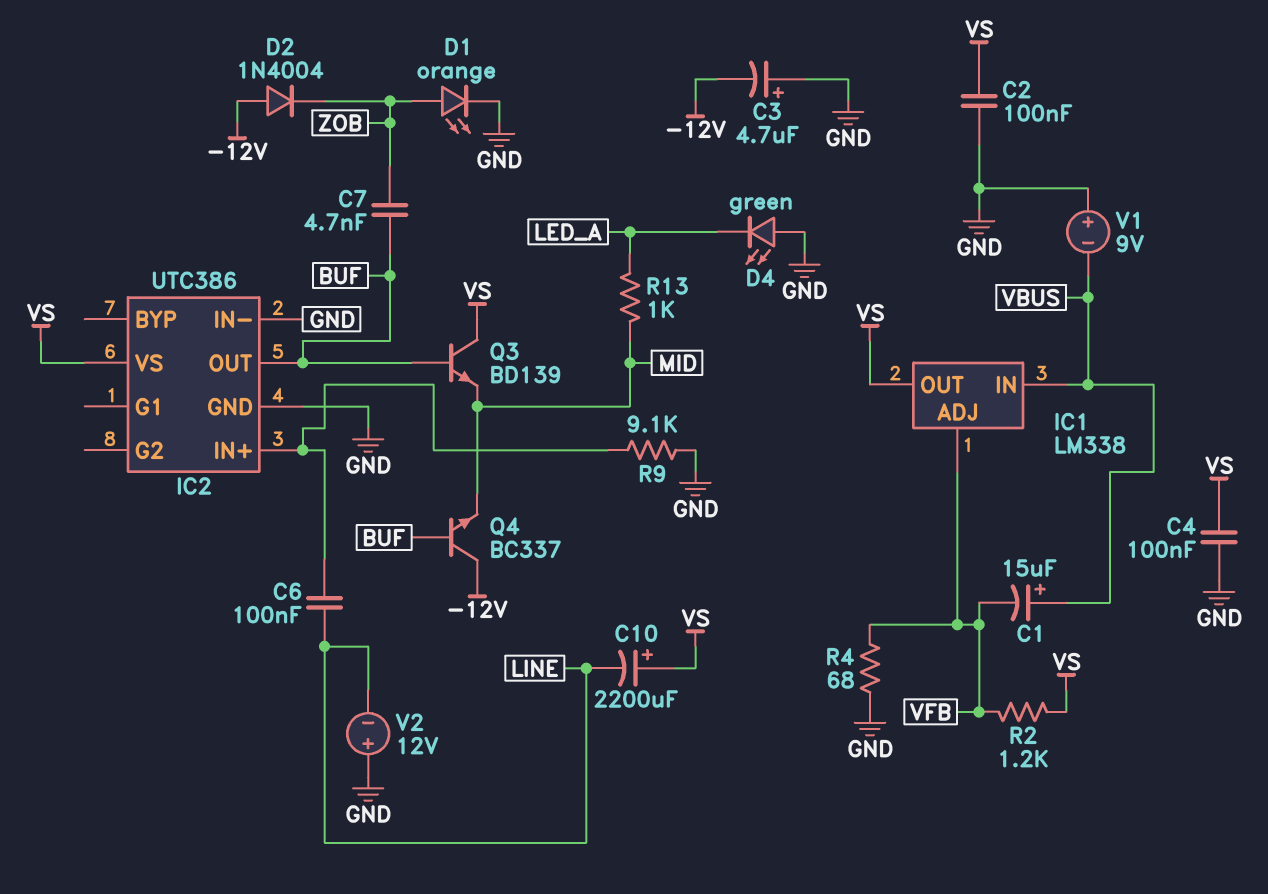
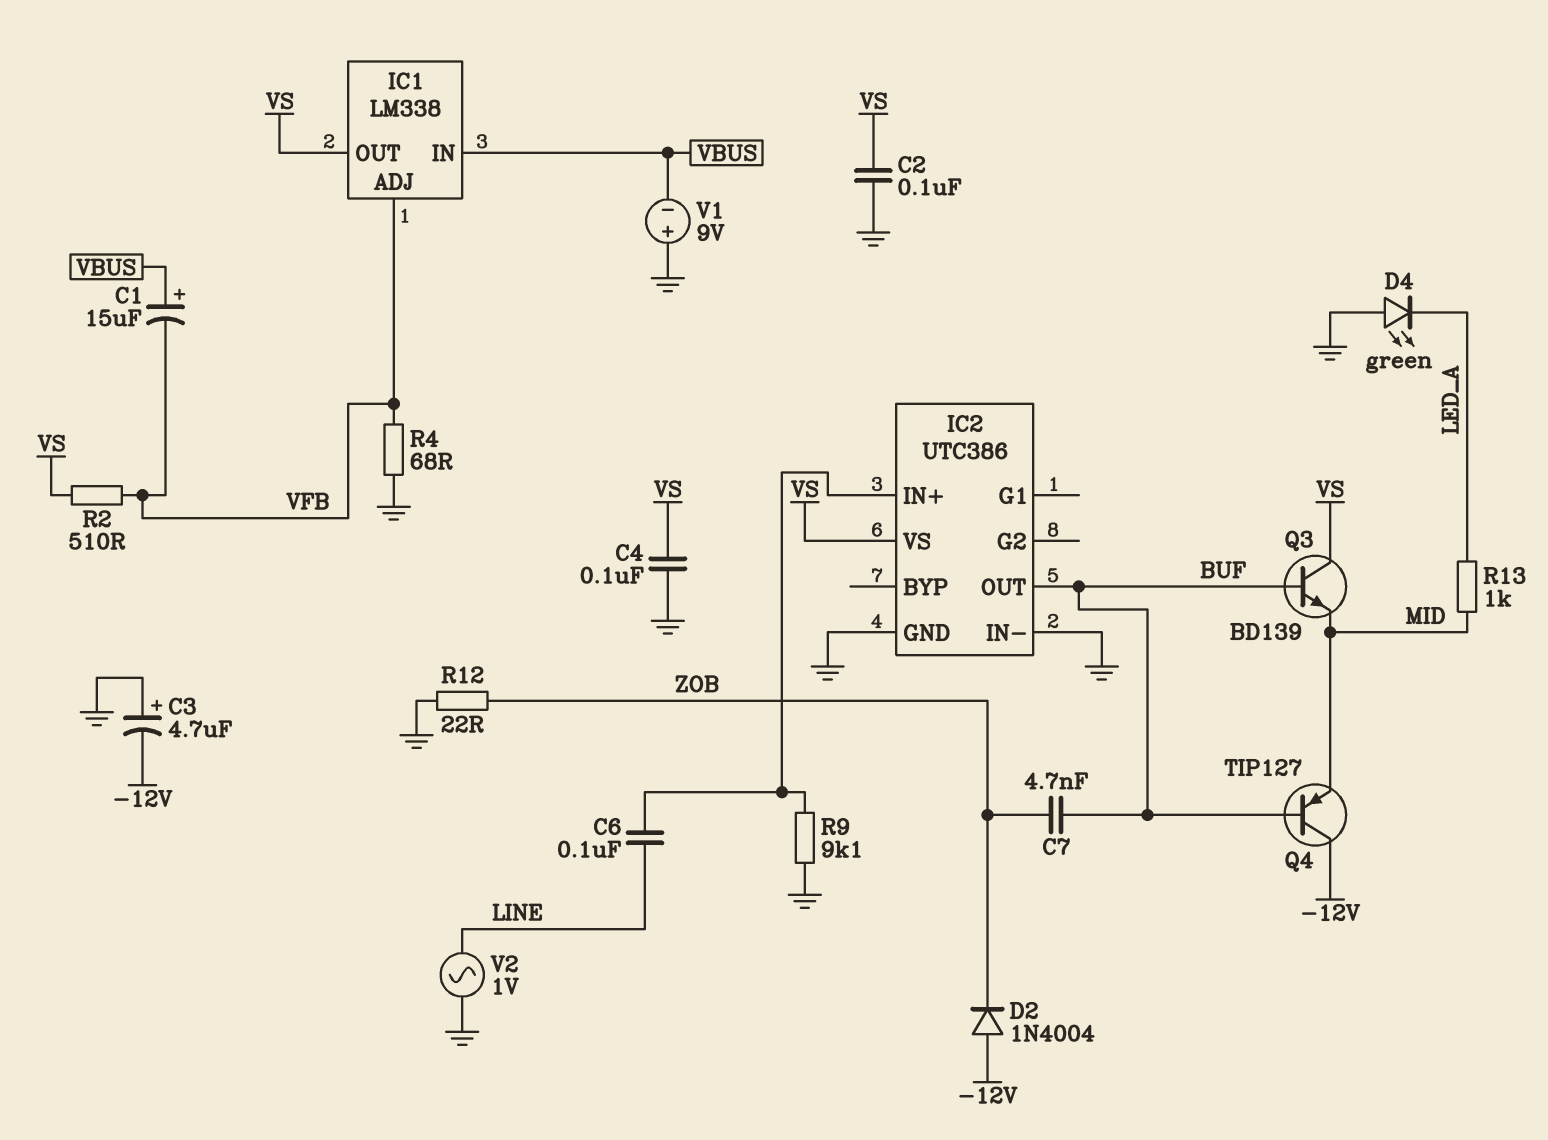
C10: 2200uF (plus VS, minus LINE) -> none
D1: LED orange (A ZOB, K GND) -> none
Q4: NPN BC337 (B BUF, C -12V, E MID) -> PNP TIP127 (B BUF, C -12V, E MID)
R2: 1.2k (VFB, VS) -> 510 (VFB, VS)
R12: none -> 22 (GND, ZOB)
V2: 12V (plus GND, minus LINE) -> AC 1V (GND, LINE)

